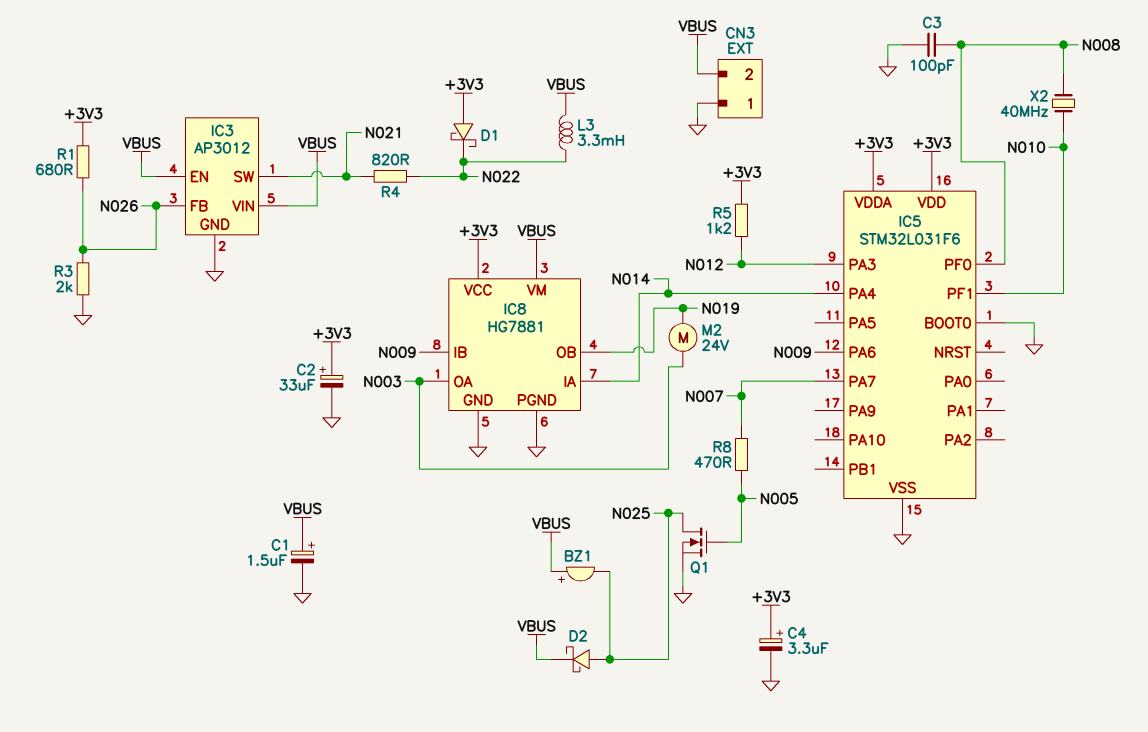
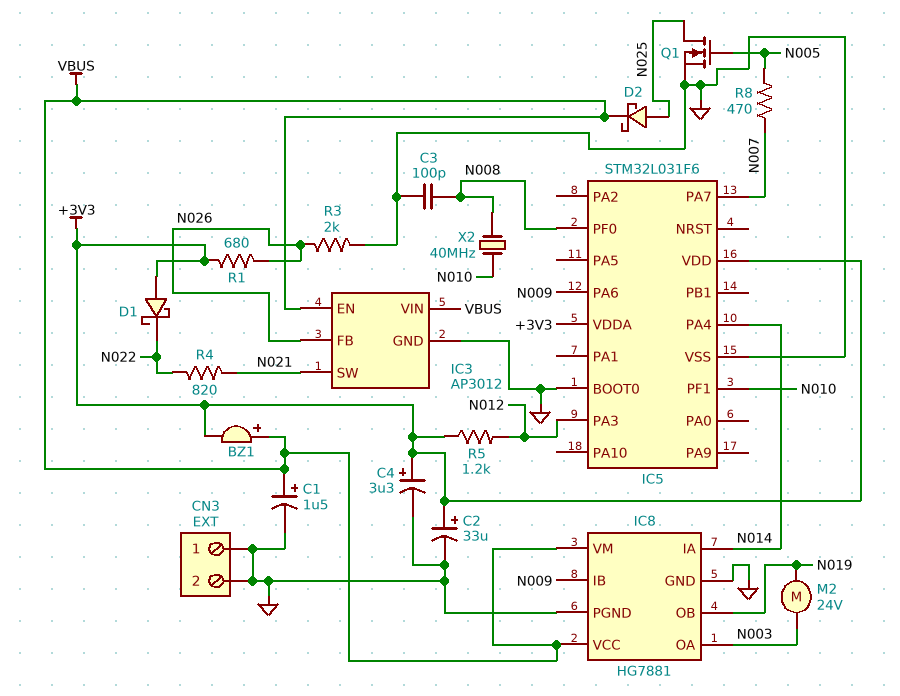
BZ1: buzzer (plus VBUS, minus N025) -> buzzer (plus VBUS, minus +3V3)
CN3 pin 2: VBUS -> GND
IC8 pin VCC: +3V3 -> VBUS
L3: 3.3mH (N022, VBUS) -> none

